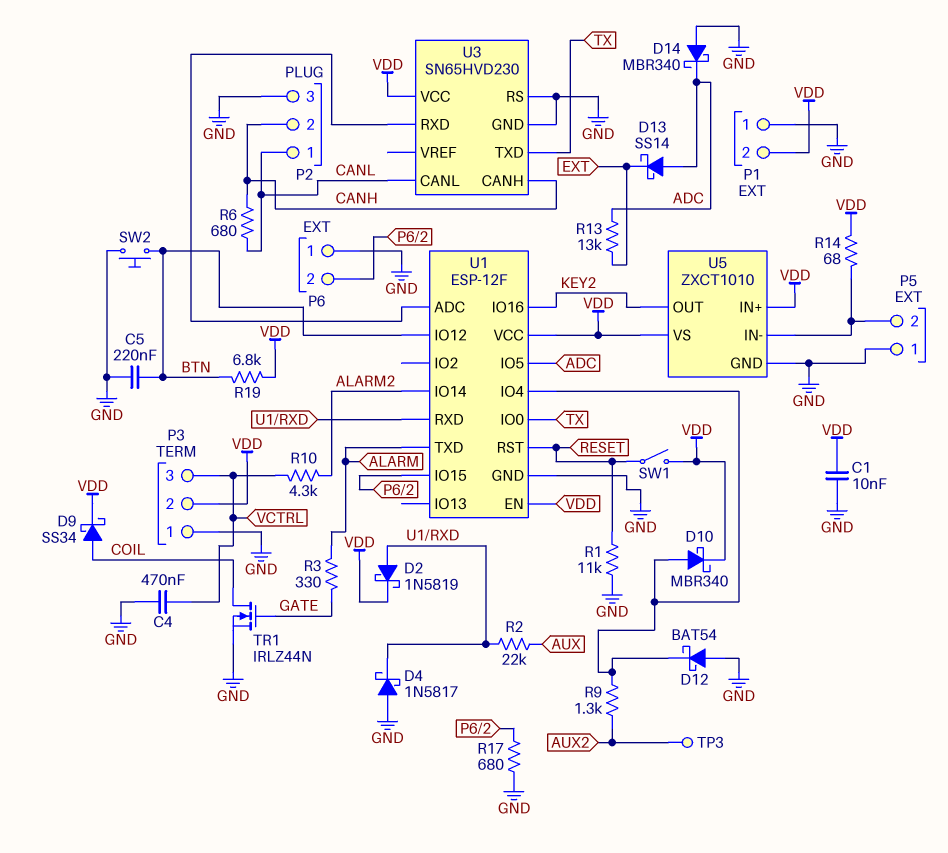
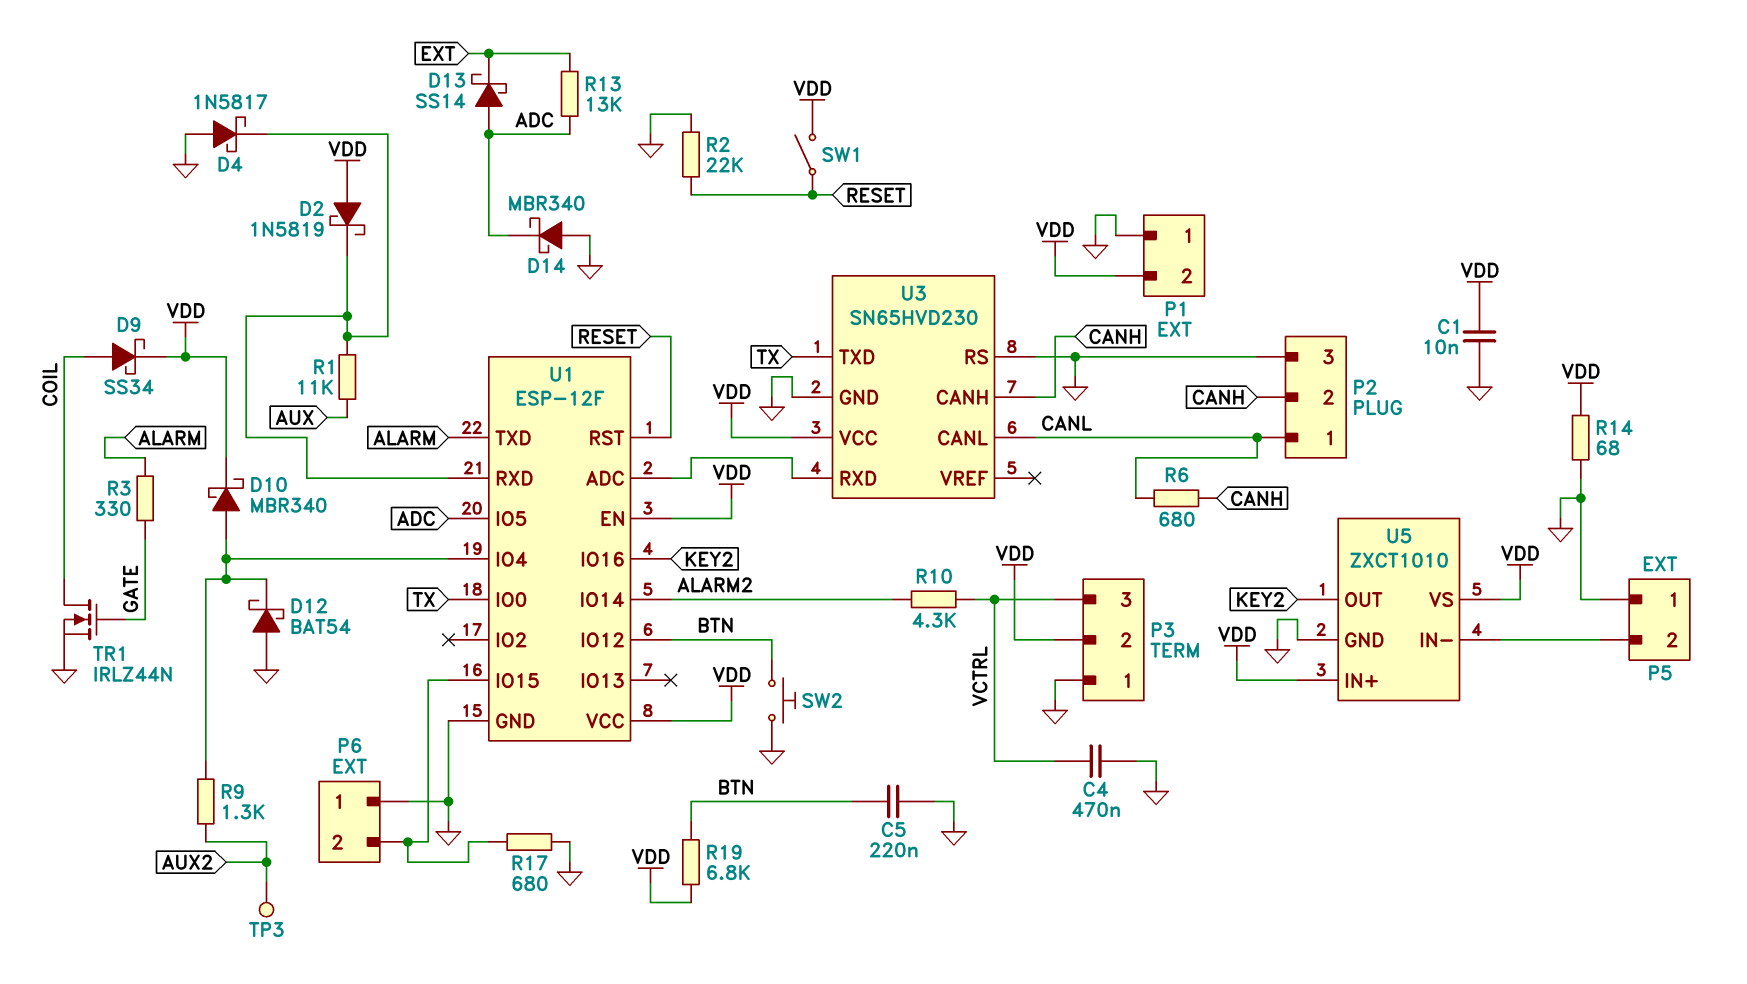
D2: schottky 1N5819 (A U1/RXD, K VDD) -> schottky 1N5819 (A VDD, K U1/RXD)
R1: 11k (GND, RESET) -> 11k (AUX, U1/RXD)
R2: 22k (AUX, U1/RXD) -> 22k (GND, RESET)
R14: 68 (P5/2, VDD) -> 68 (GND, VDD)

